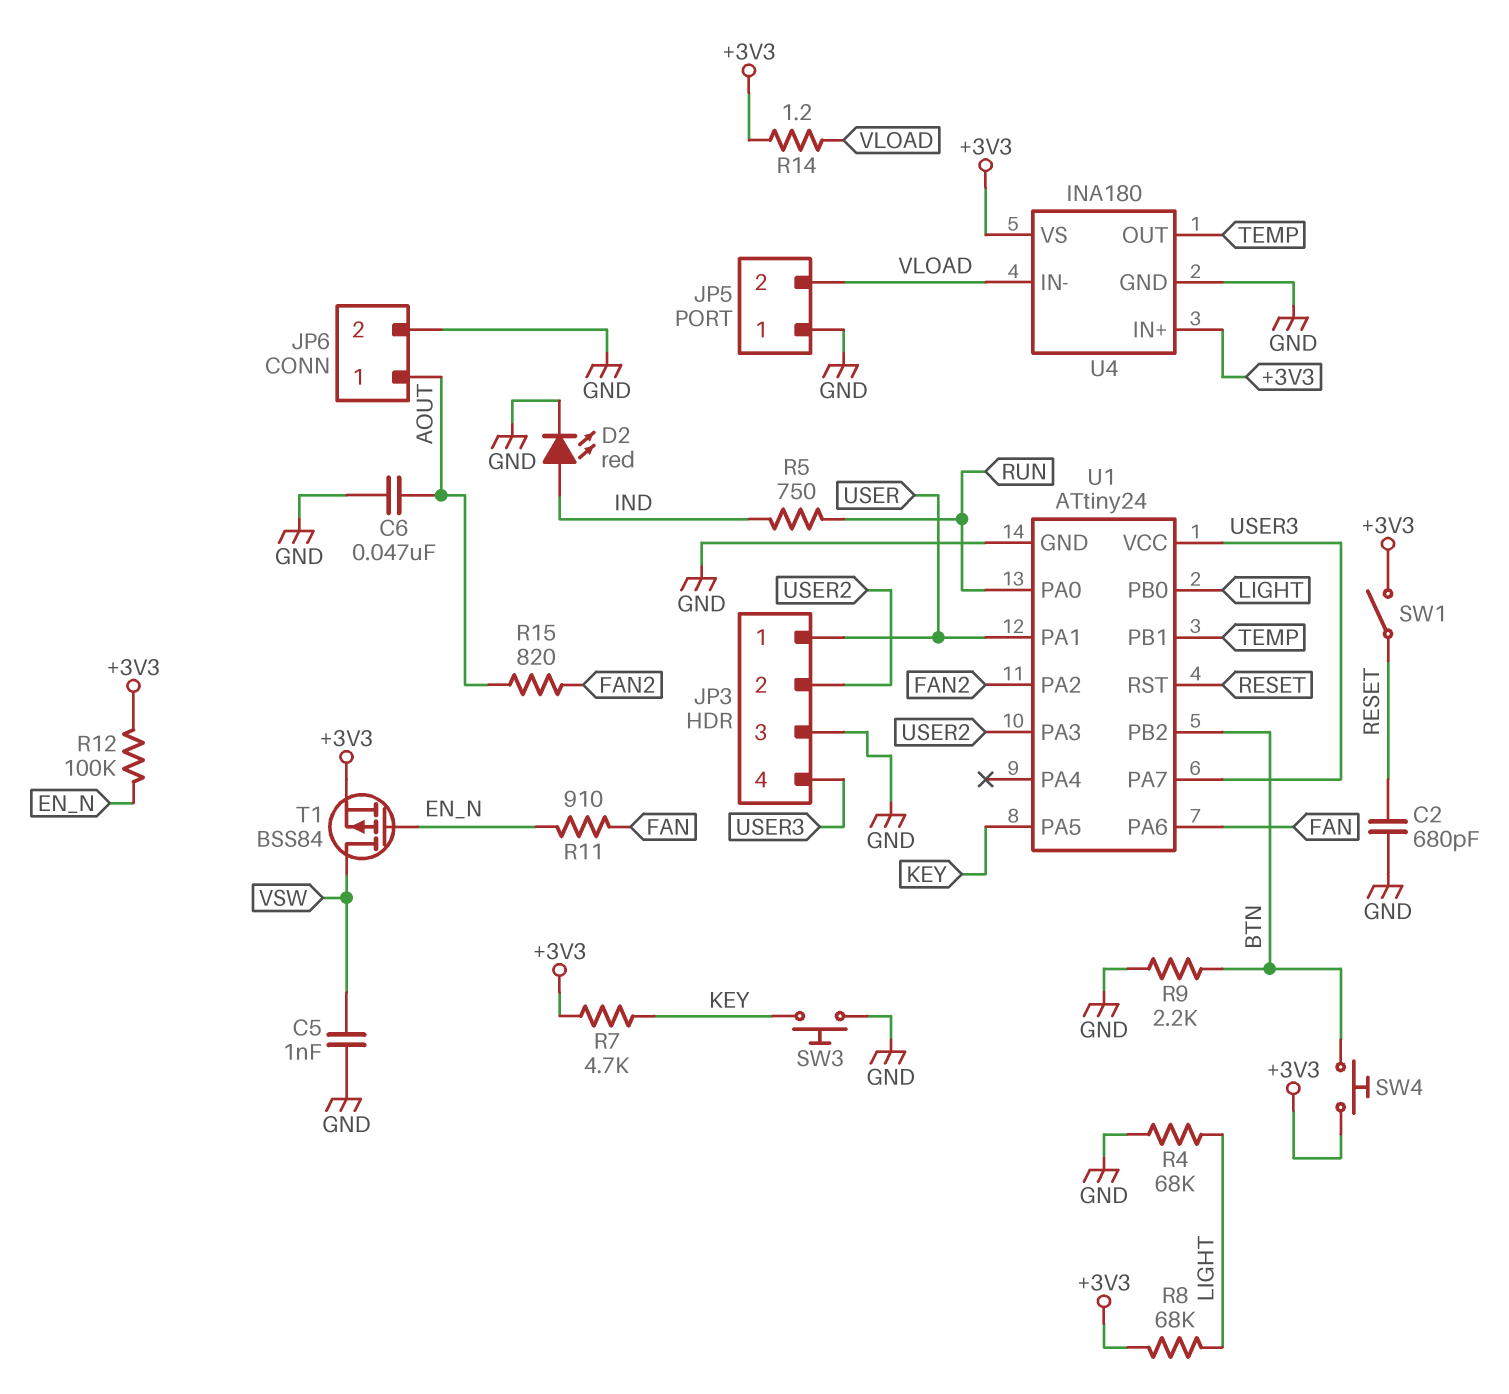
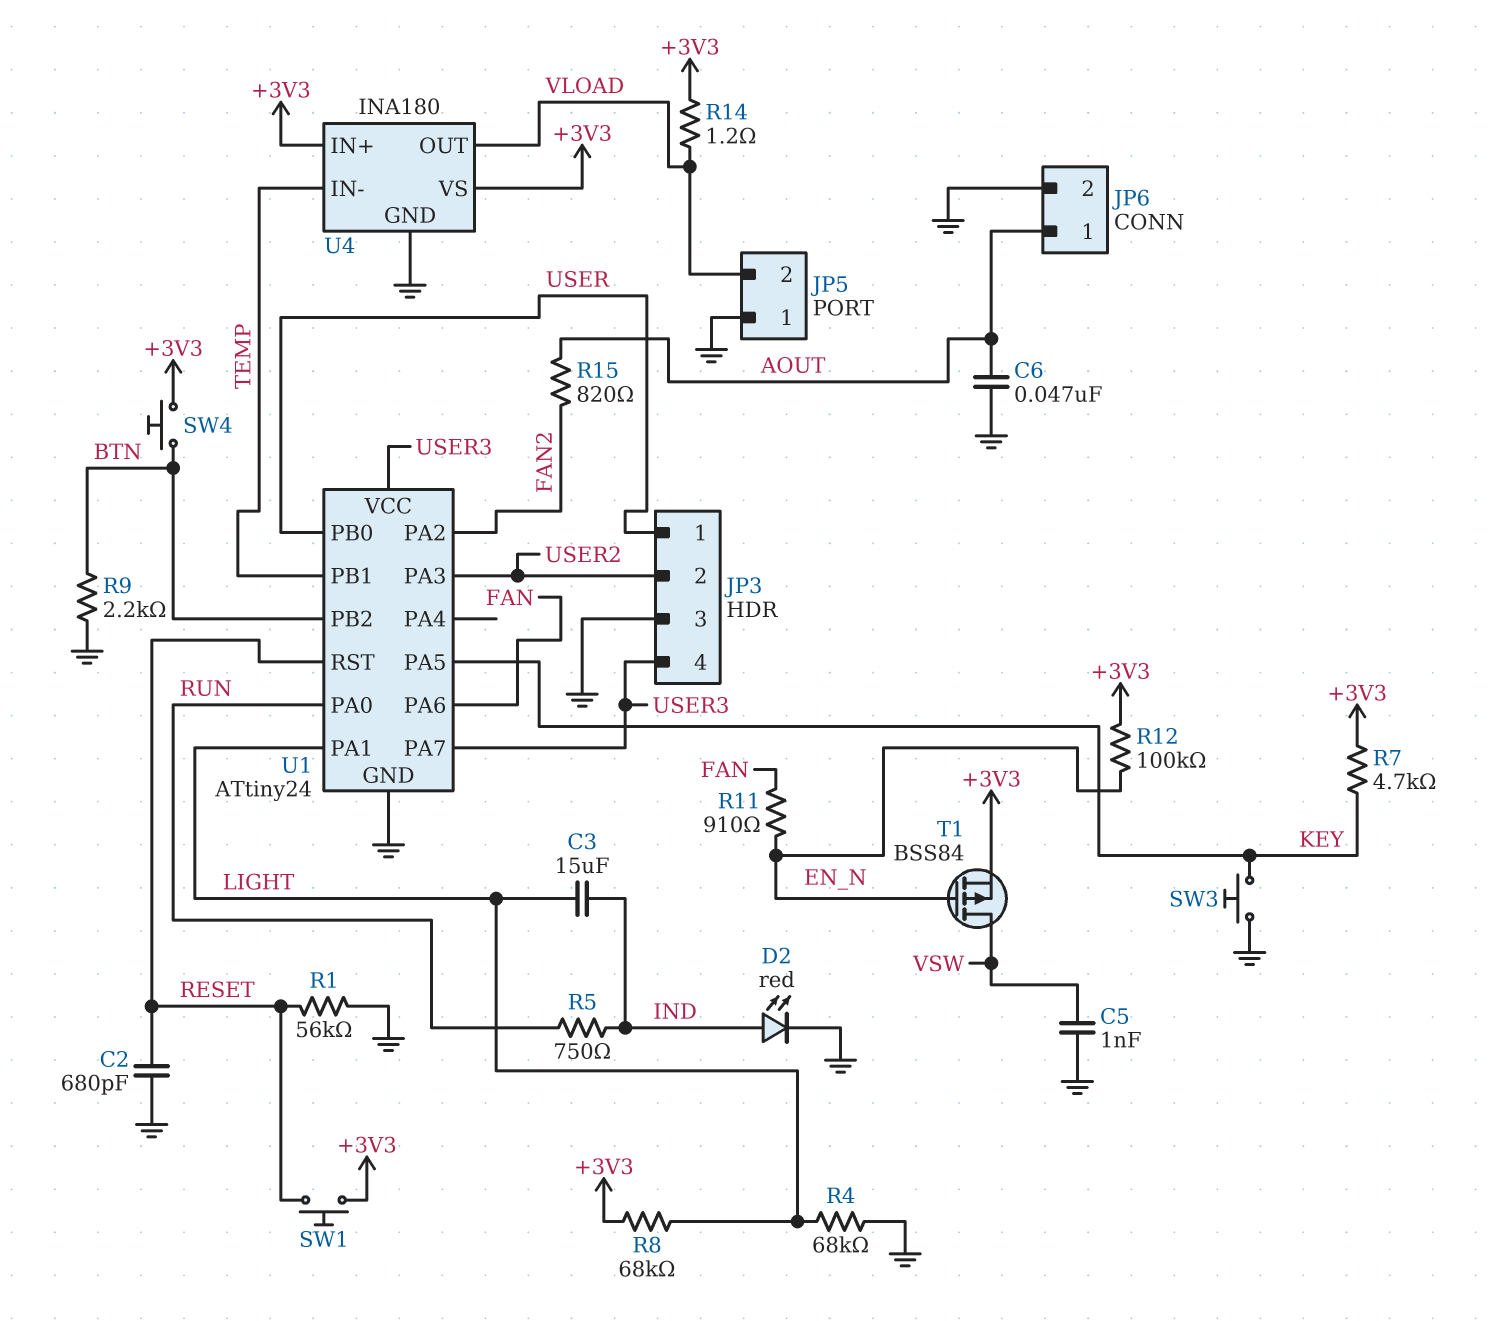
C3: none -> 15uF (IND, LIGHT)
R1: none -> 56k (GND, RESET)
SW1: switch (+3V3, RESET) -> button (+3V3, RESET)
U1 pin PA1: USER -> LIGHT
U1 pin PB0: LIGHT -> USER
U4 pin IN-: VLOAD -> TEMP
U4 pin OUT: TEMP -> VLOAD

